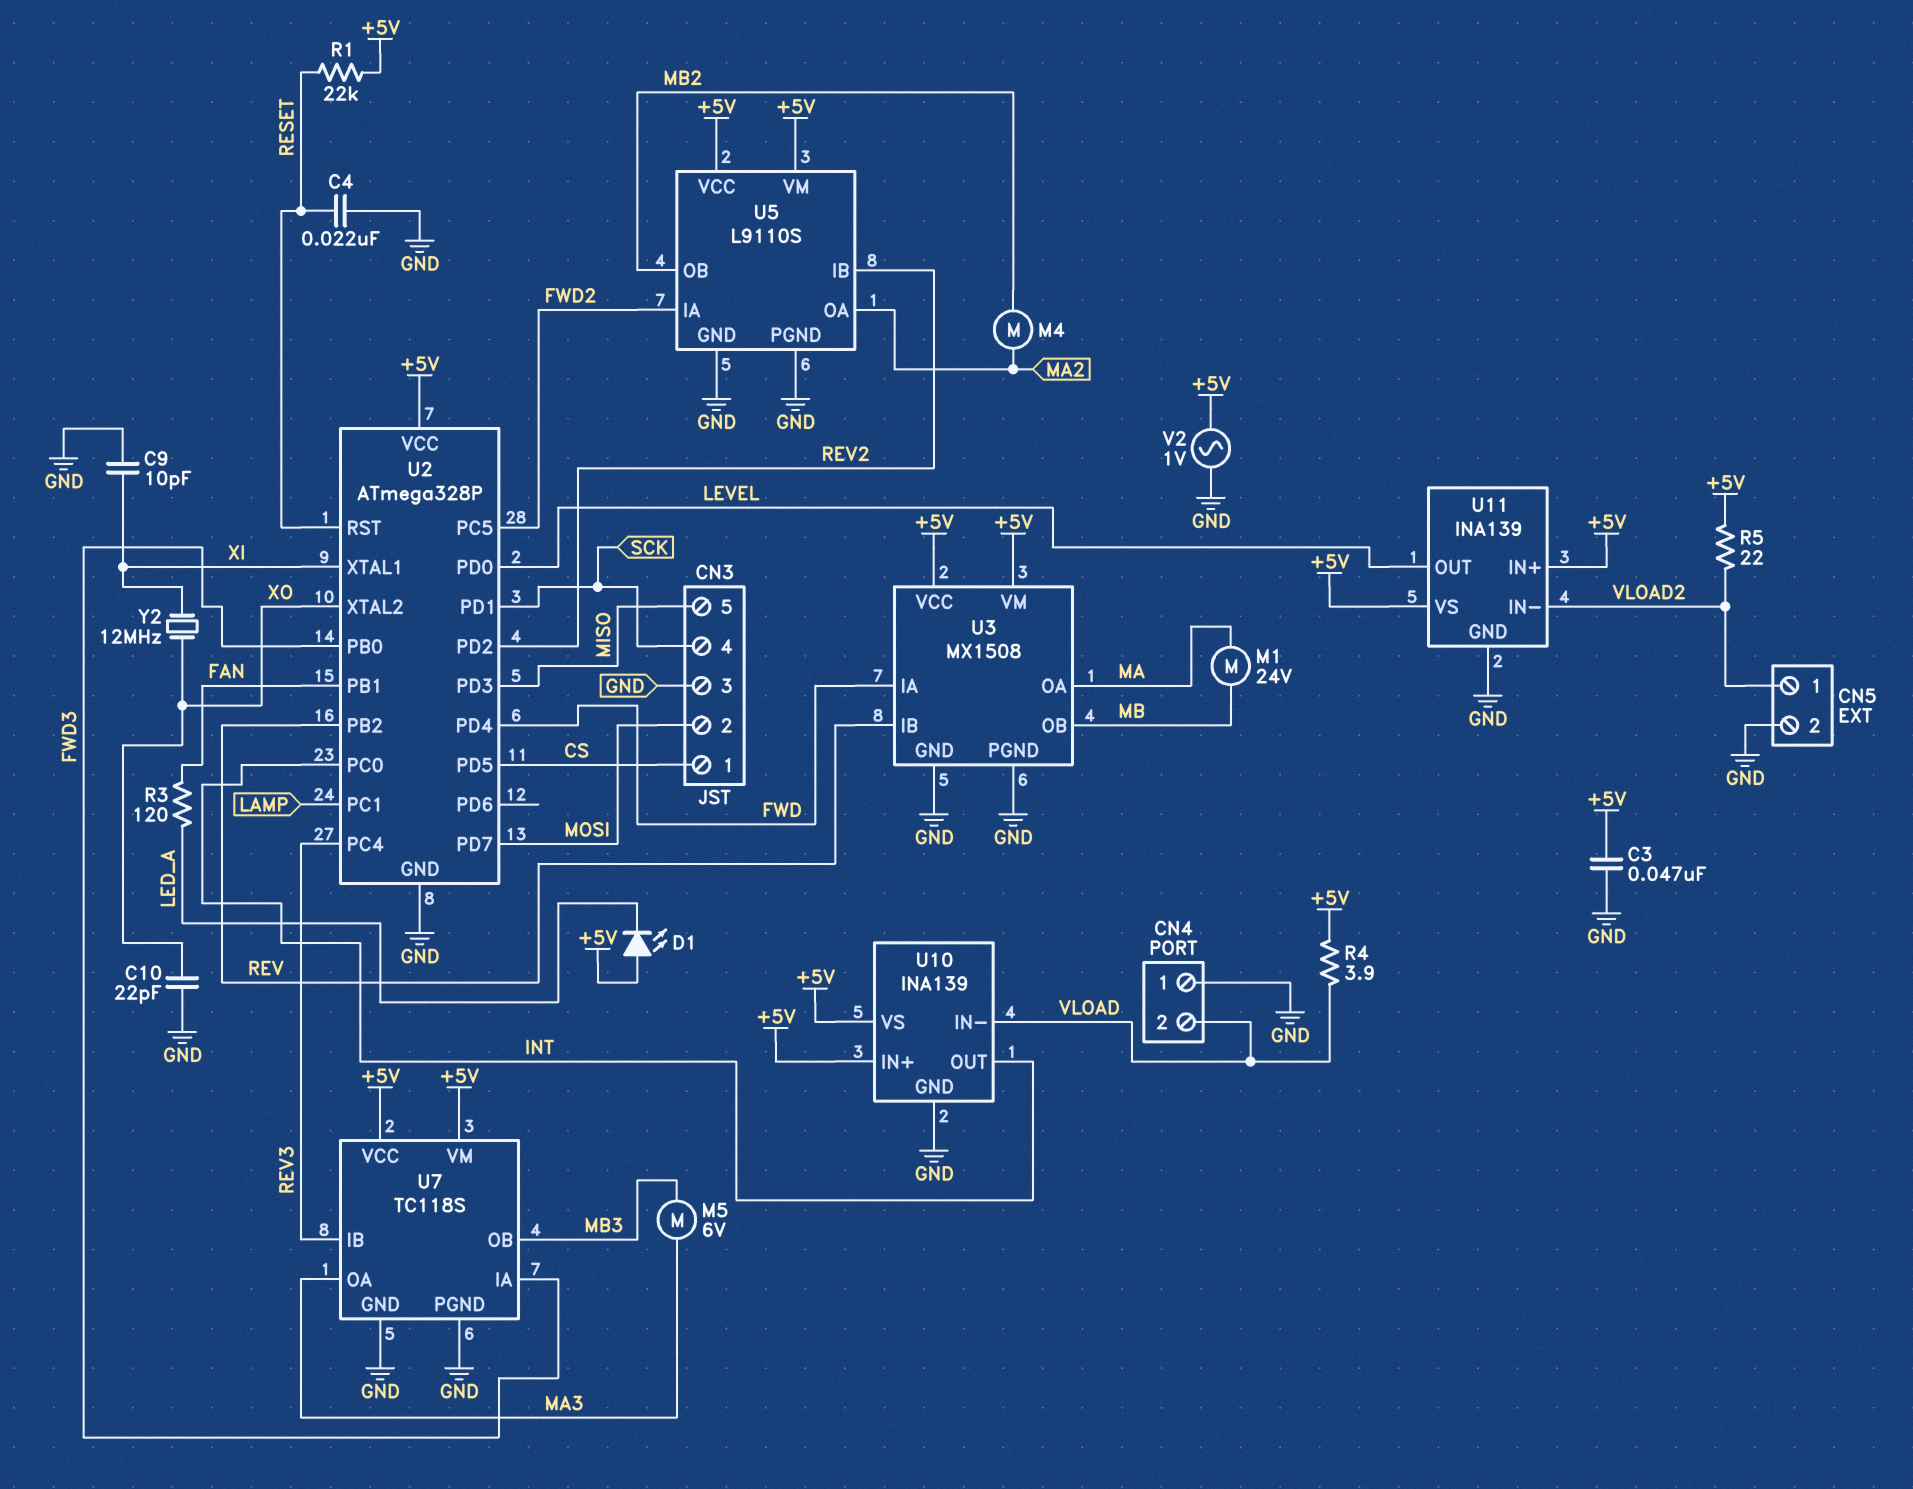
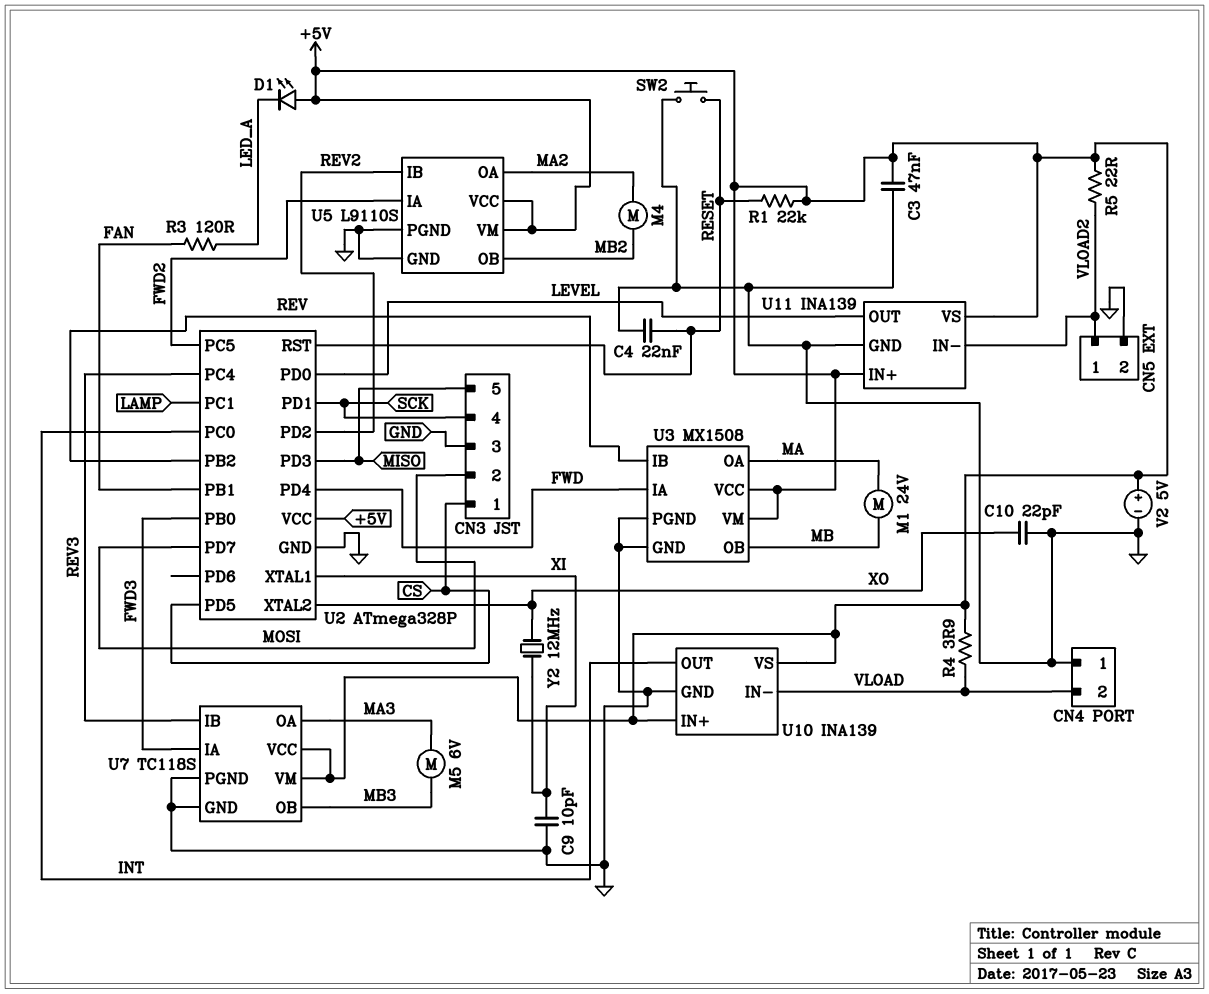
SW2: none -> button (GND, RESET)
V2: AC 1V (+5V, GND) -> 5V (plus +5V, minus GND)

